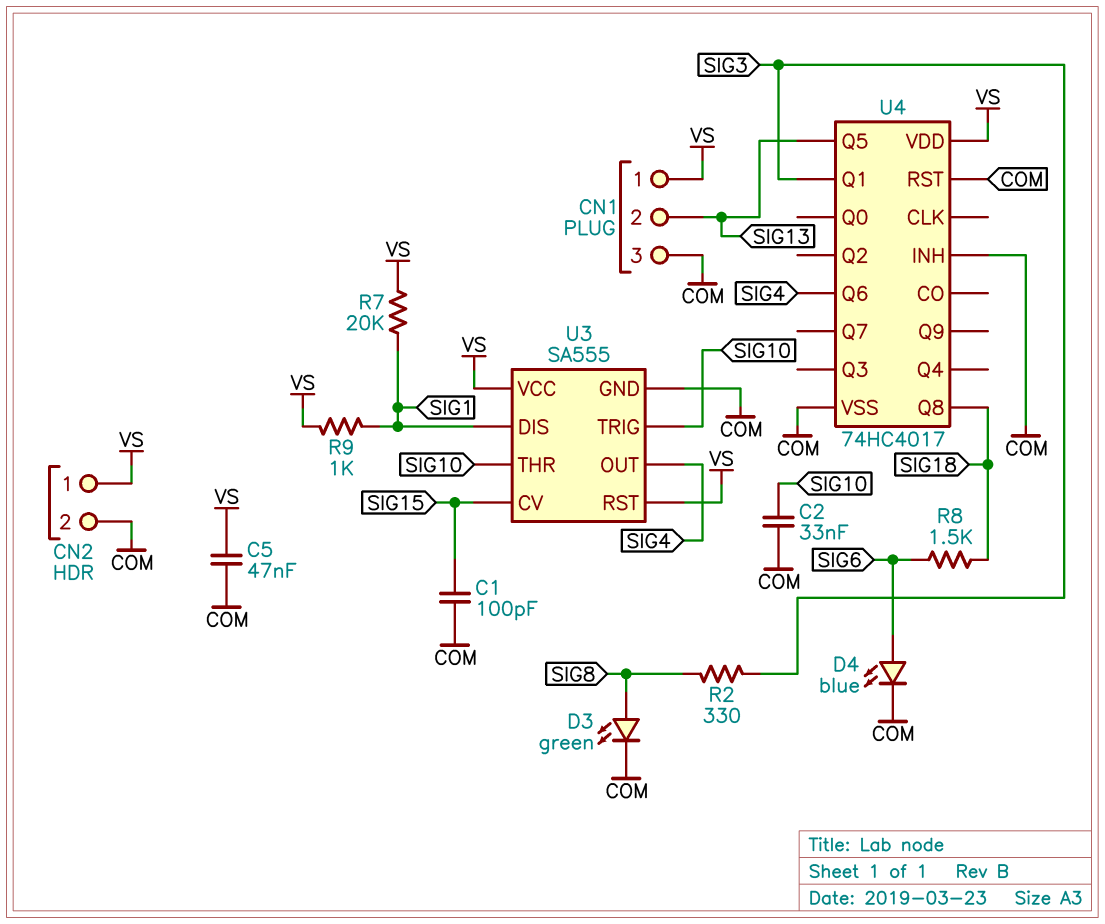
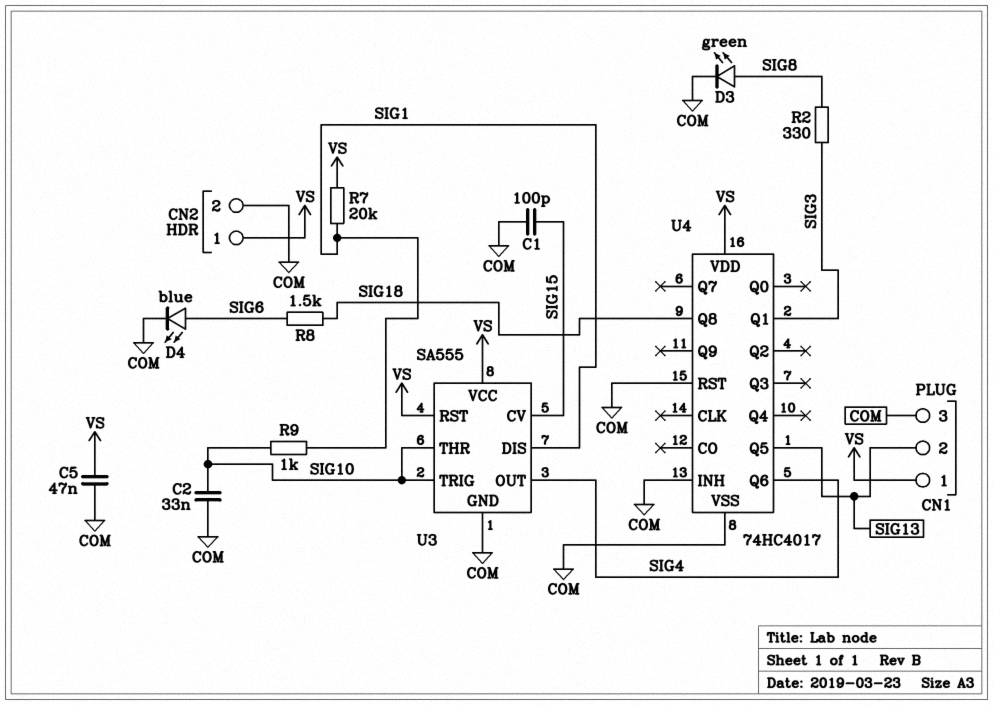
R9: 1k (SIG1, VS) -> 1k (SIG1, SIG10)

